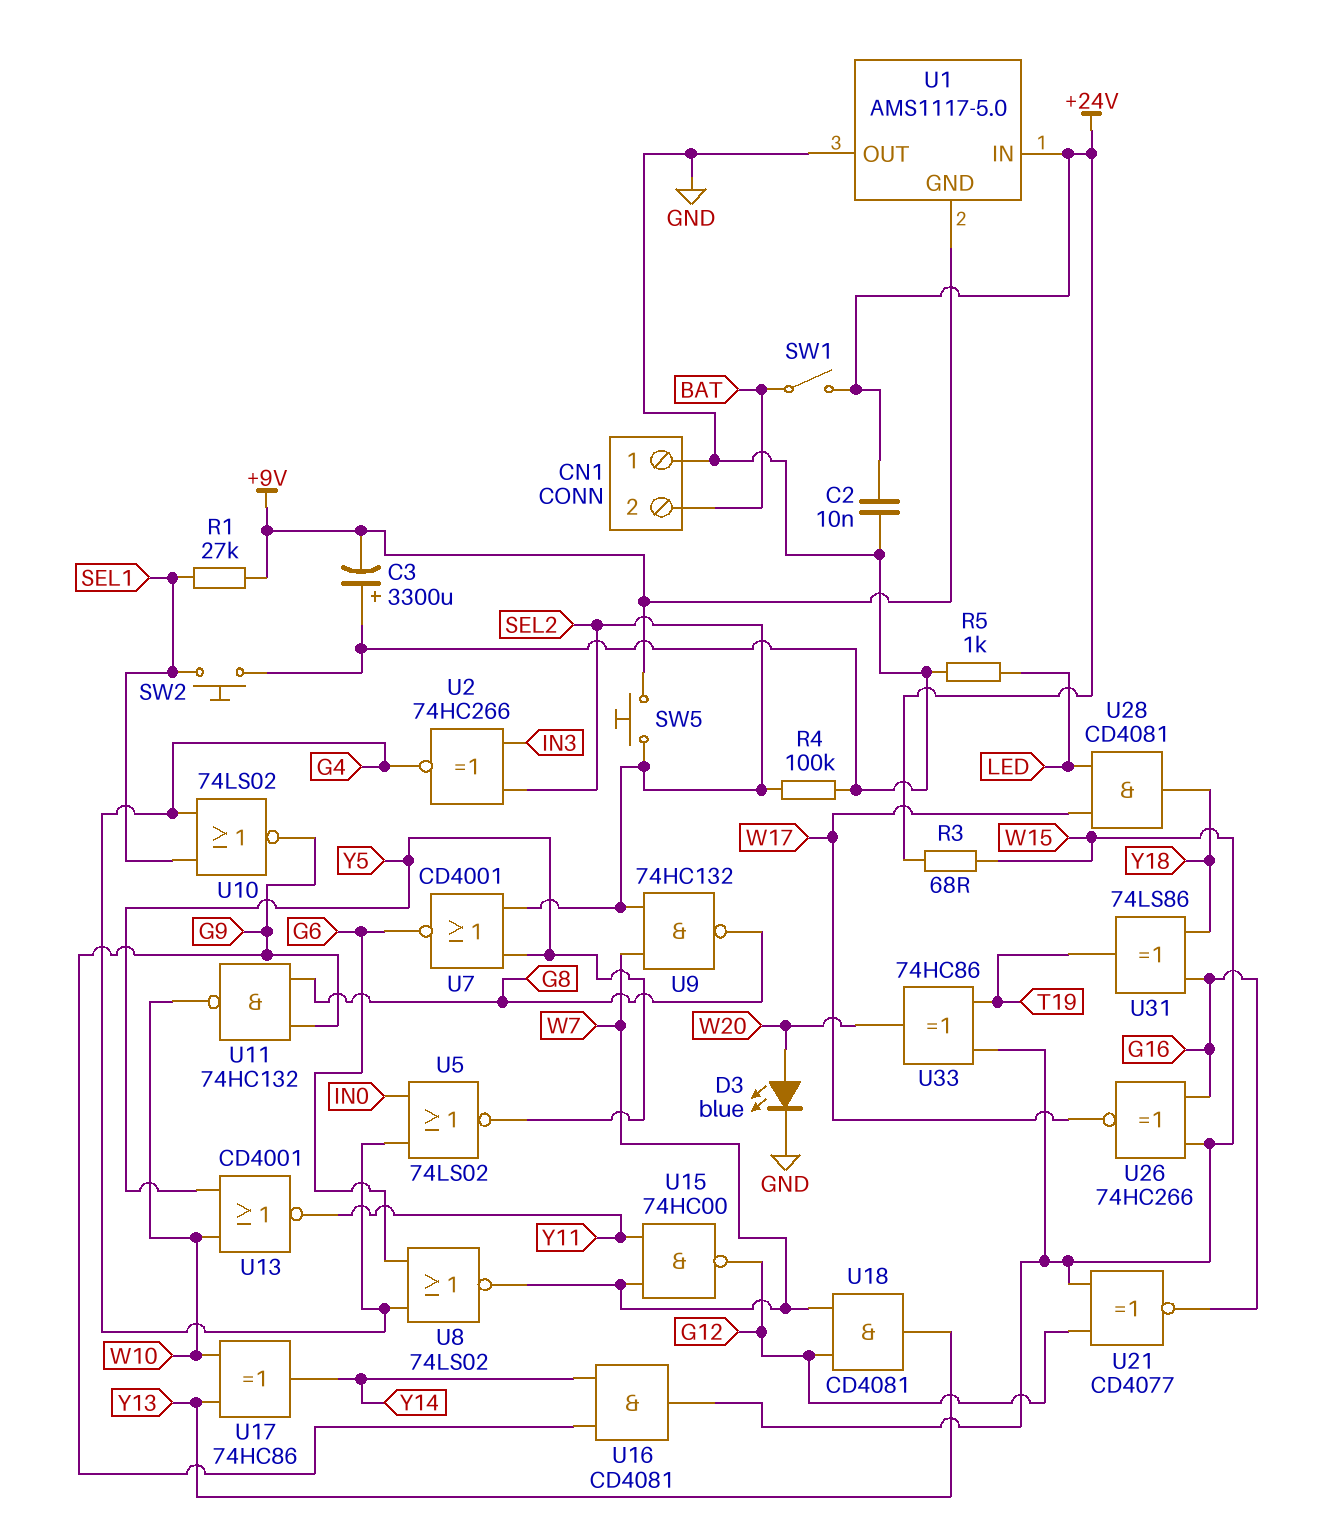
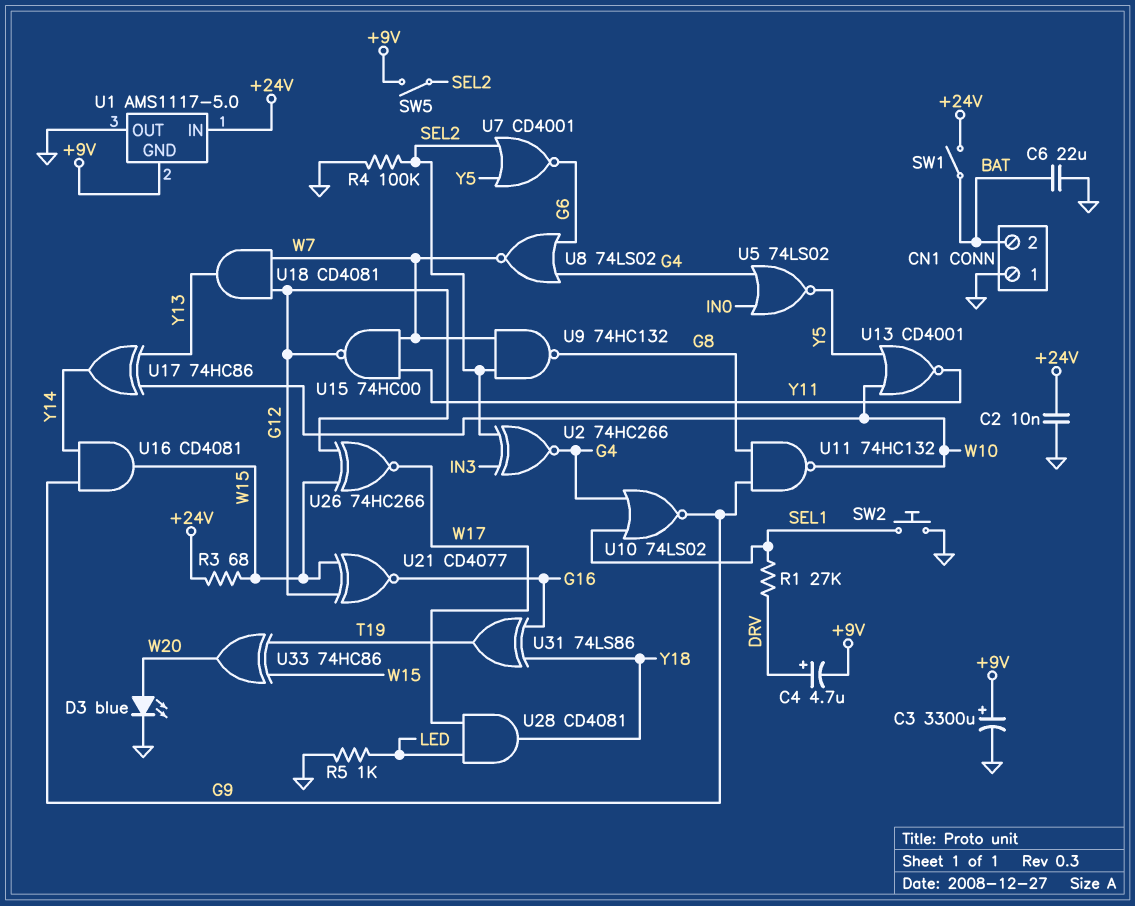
C3: 3300uF (plus GND, minus +9V) -> 3300uF (plus +9V, minus GND)
C4: none -> 4.7uF (plus DRV, minus +9V)
C6: none -> 22uF (BAT, GND)
R1: 27k (+9V, SEL1) -> 27k (DRV, SEL1)
SW5: button (+9V, SEL2) -> switch (+9V, SEL2)
U26: XNOR 74HC266 (in G16, in W15, out W17) -> XNOR 74HC266 (in G12, in W15, out W17)

